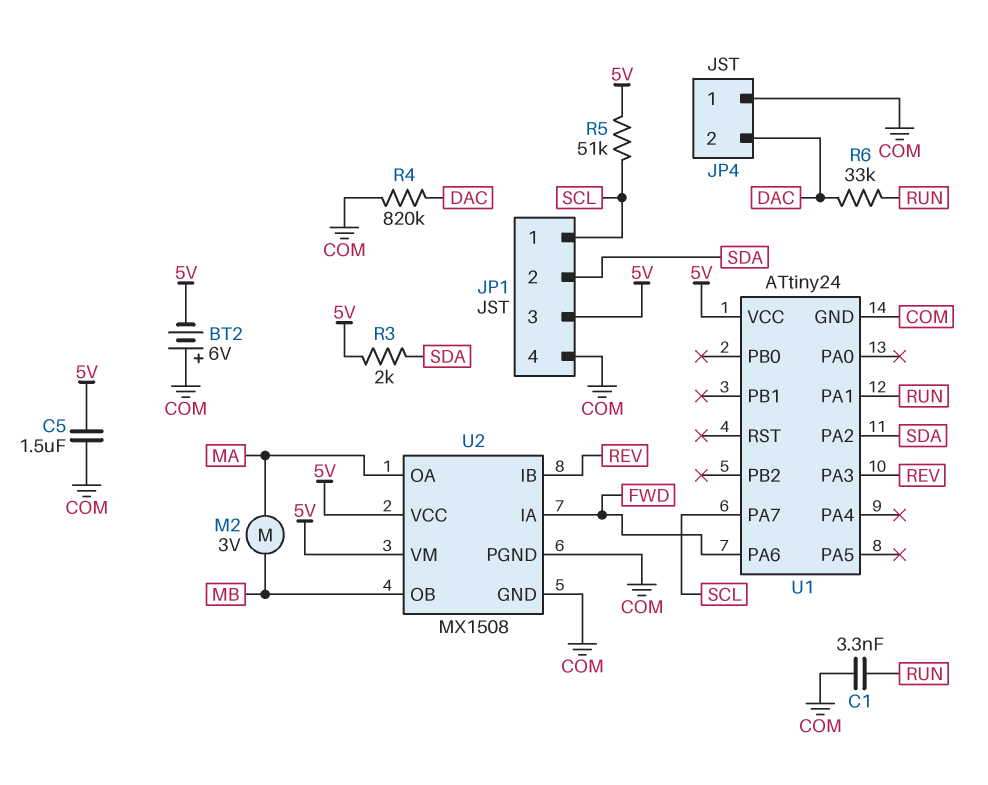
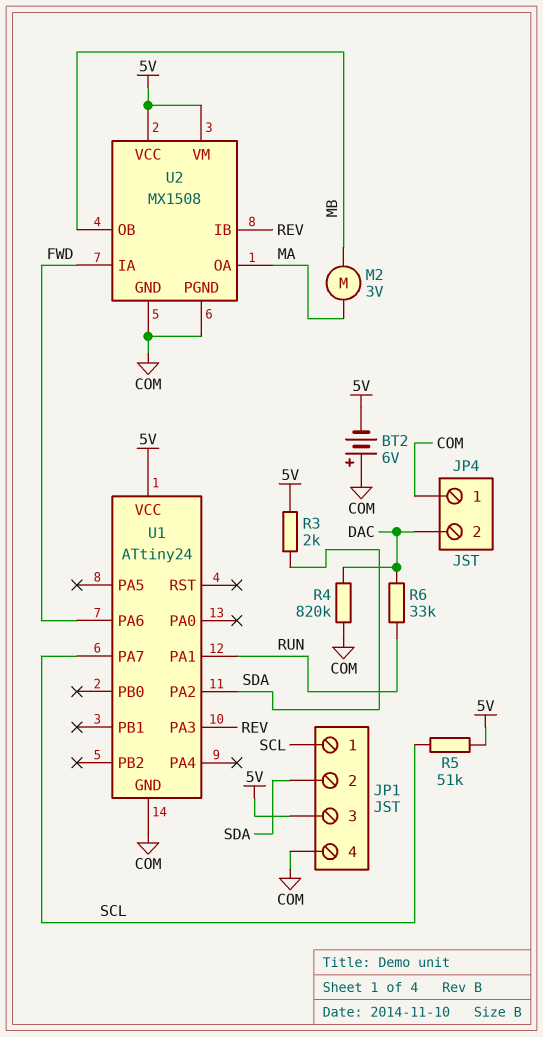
C1: 3.3nF (COM, RUN) -> none
C5: 1.5uF (5V, COM) -> none

